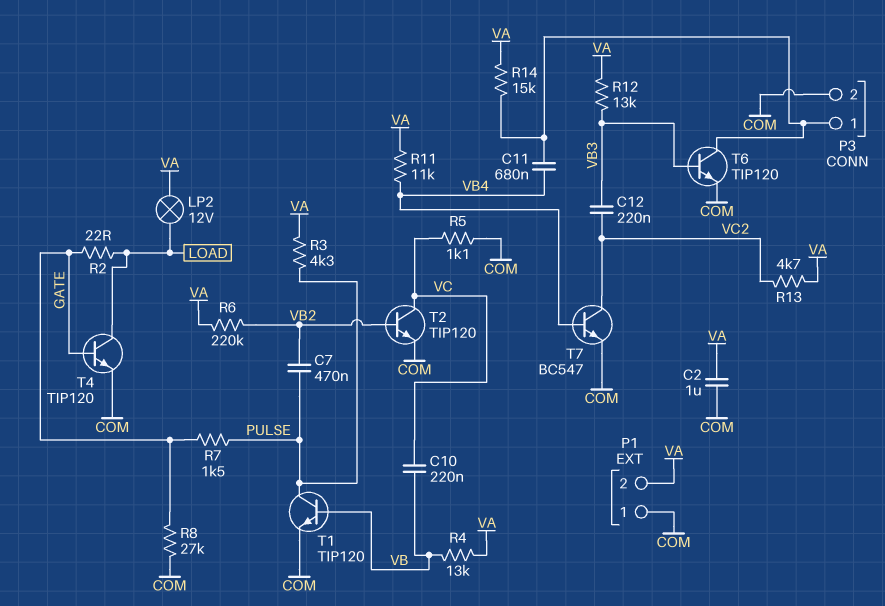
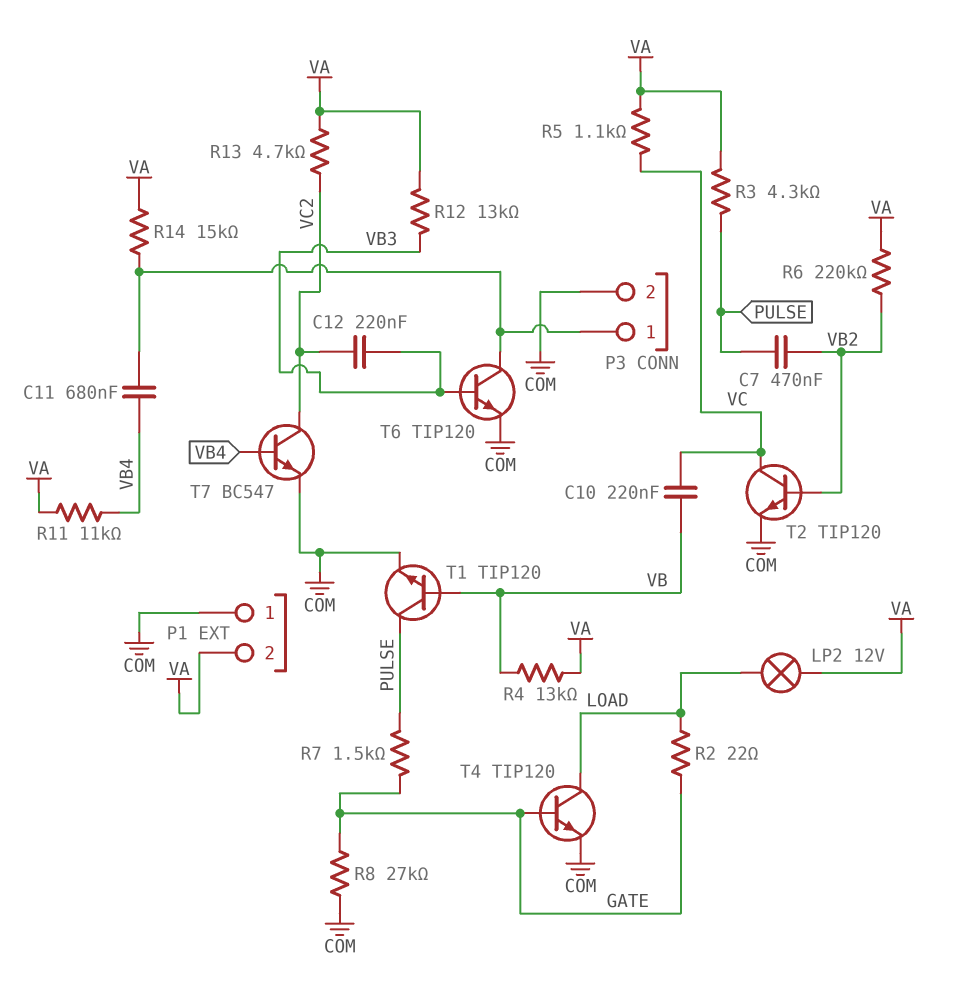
C2: 1uF (COM, VA) -> none
R5: 1.1k (COM, VC) -> 1.1k (VA, VC)

